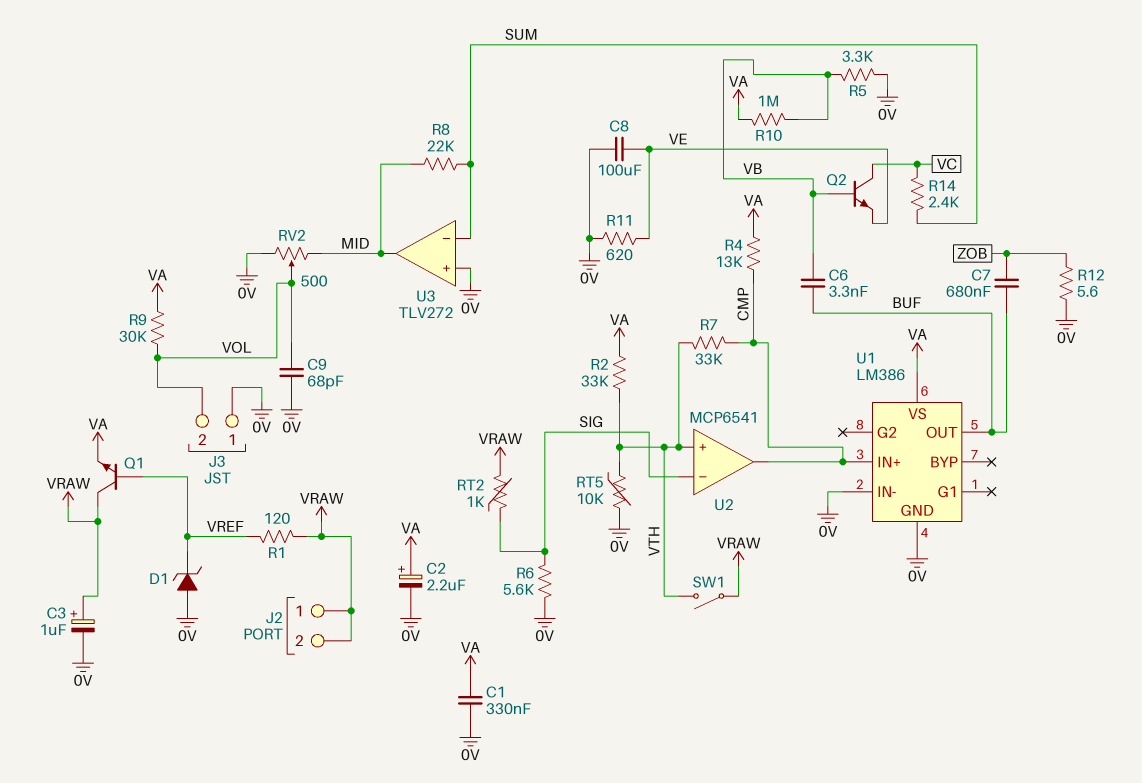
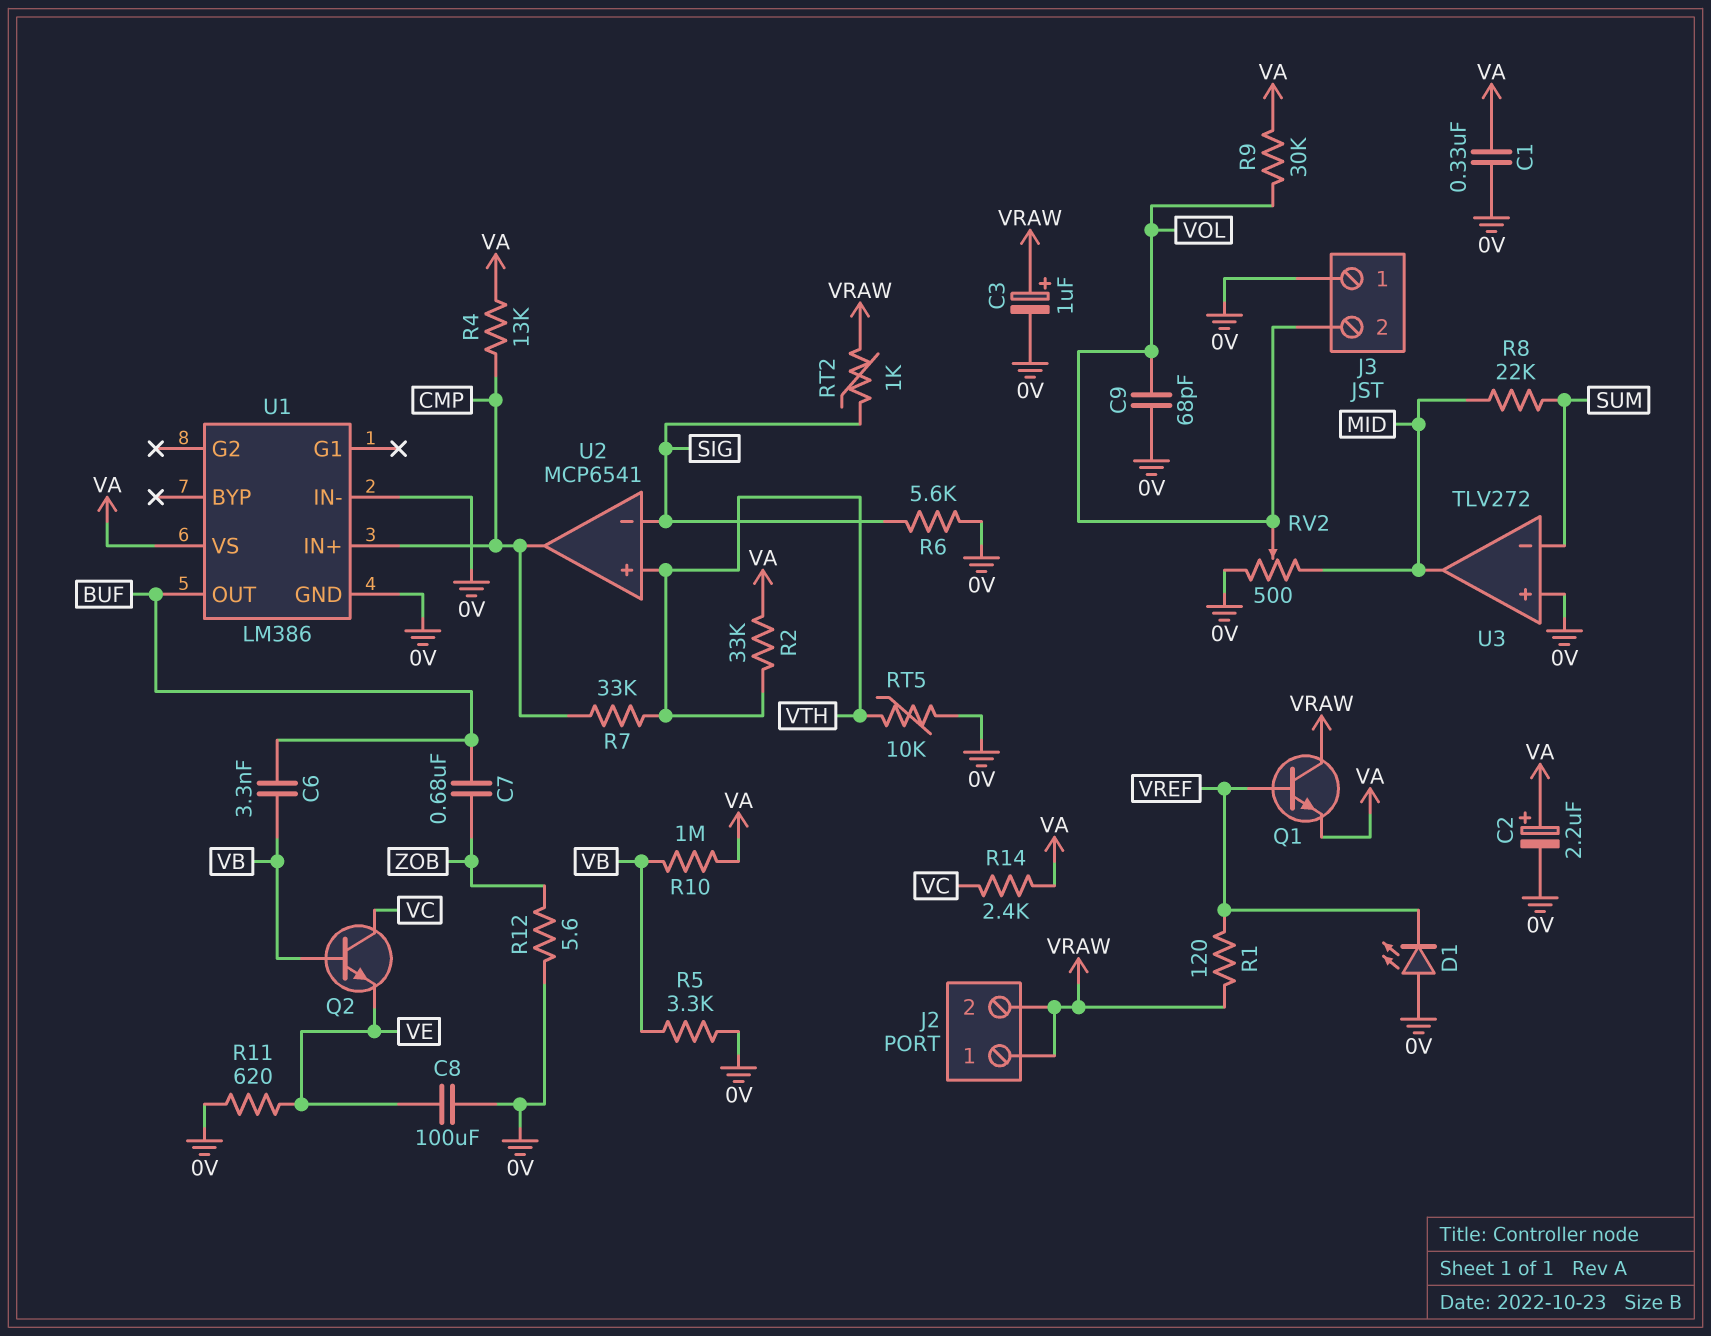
D1: zener (A 0V, K VREF) -> LED (A 0V, K VREF)
R14: 2.4k (SUM, VC) -> 2.4k (VA, VC)
SW1: switch (VRAW, VTH) -> none

